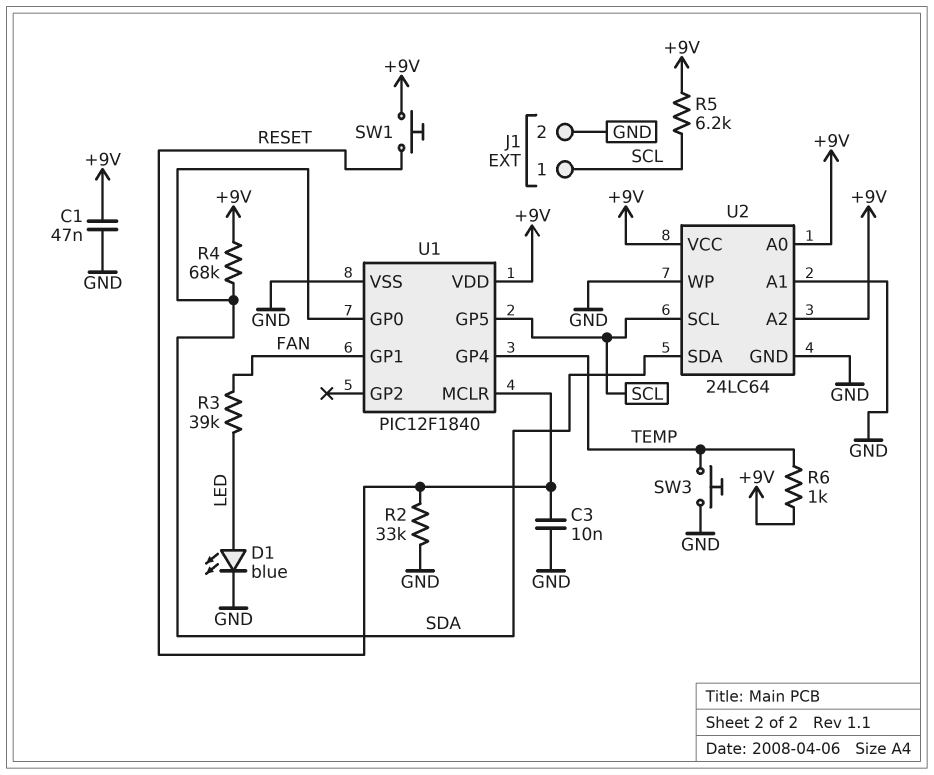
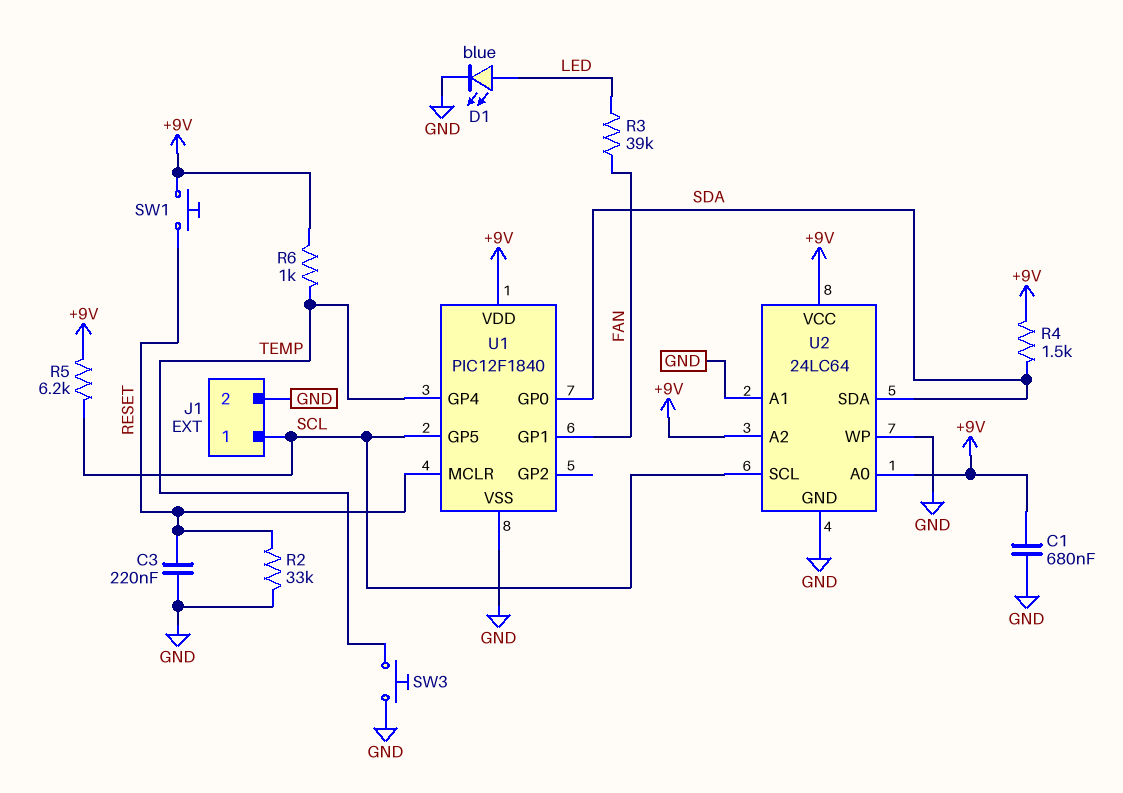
C1: 47nF (+9V, GND) -> 680nF (+9V, GND)
C3: 10nF (GND, RESET) -> 220nF (GND, RESET)
R4: 68k (+9V, SDA) -> 1.5k (+9V, SDA)

